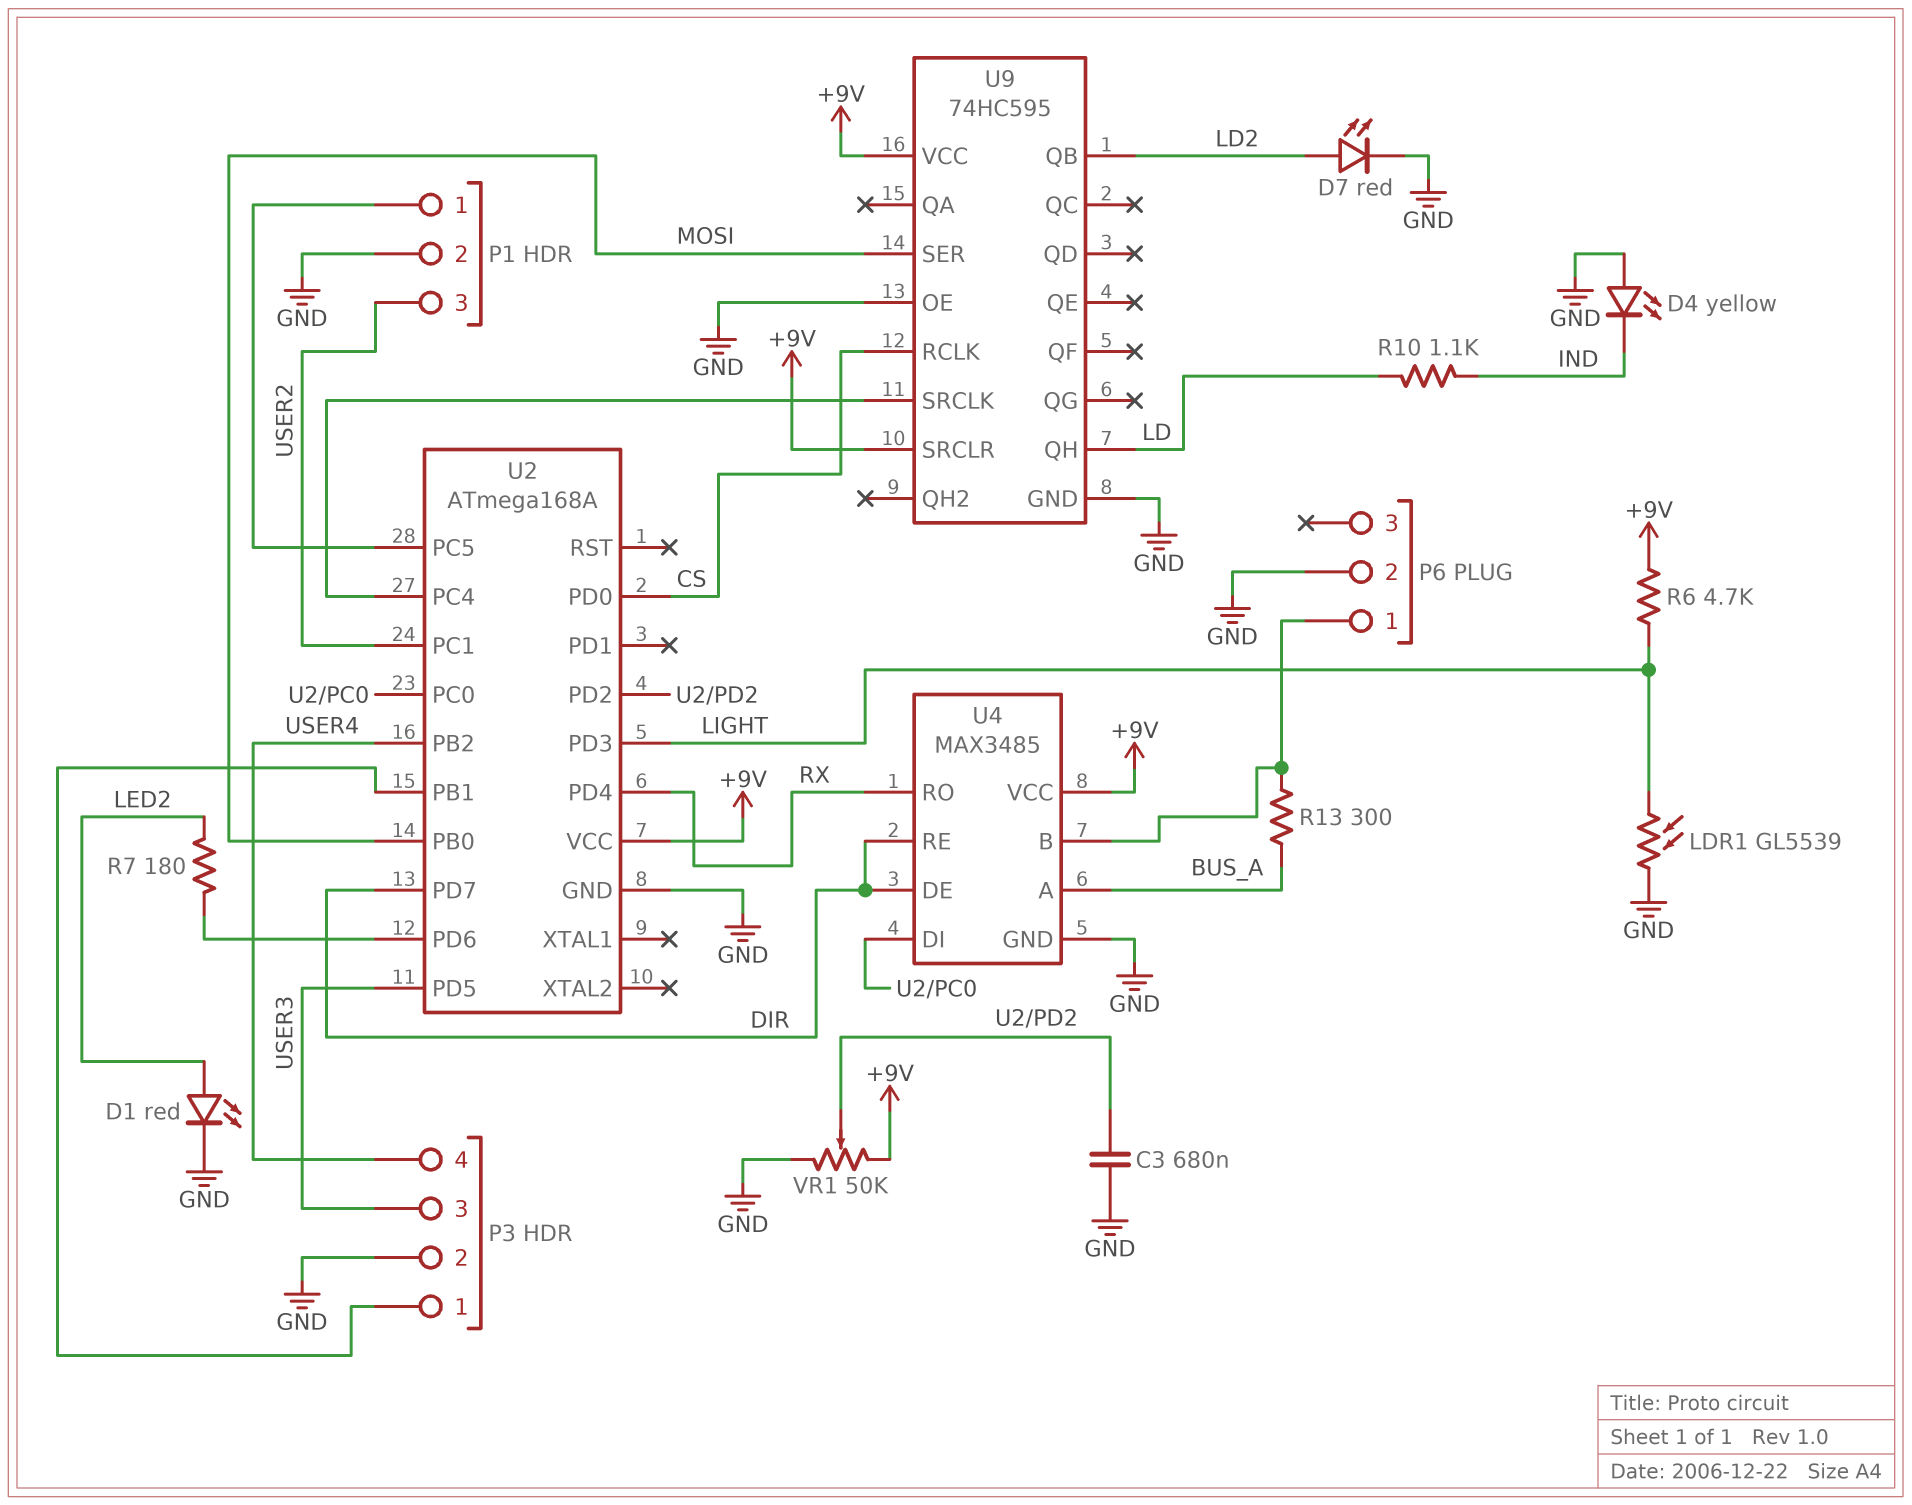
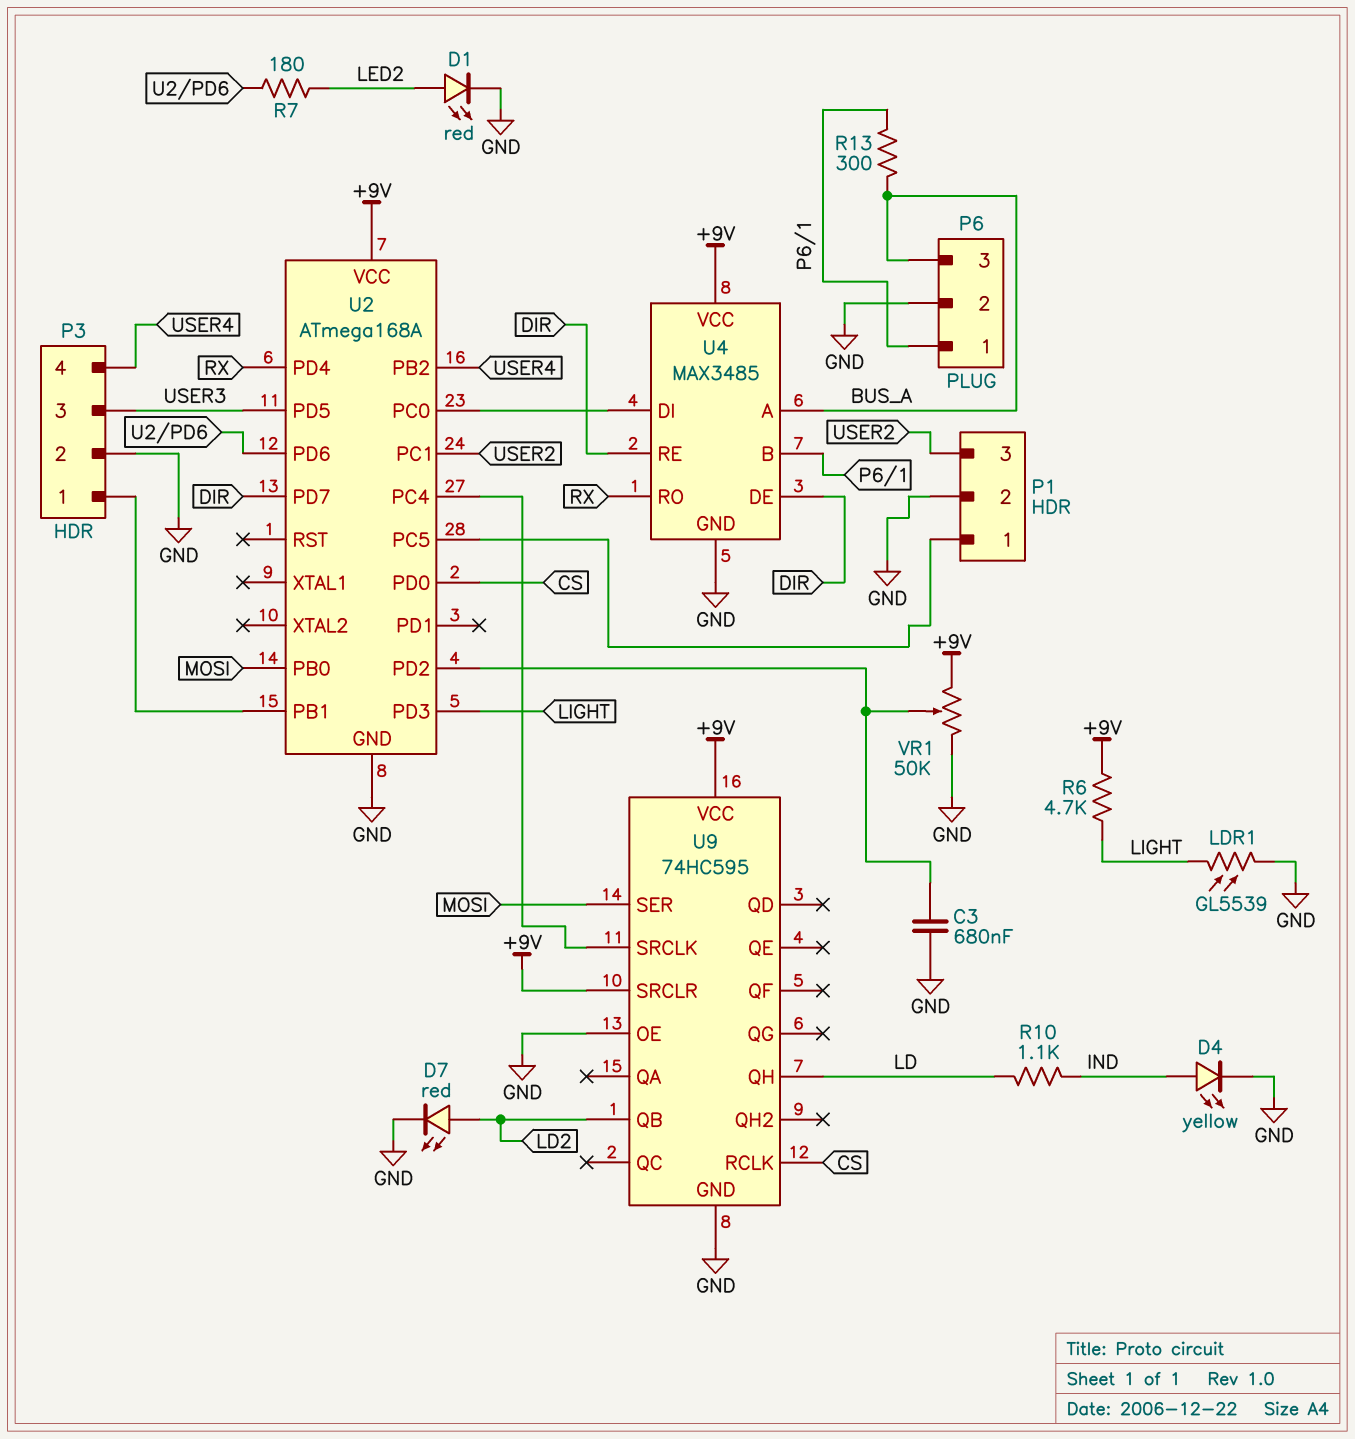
D4: LED yellow (A GND, K IND) -> LED yellow (A IND, K GND)
P6 pin 3: none -> BUS_A

